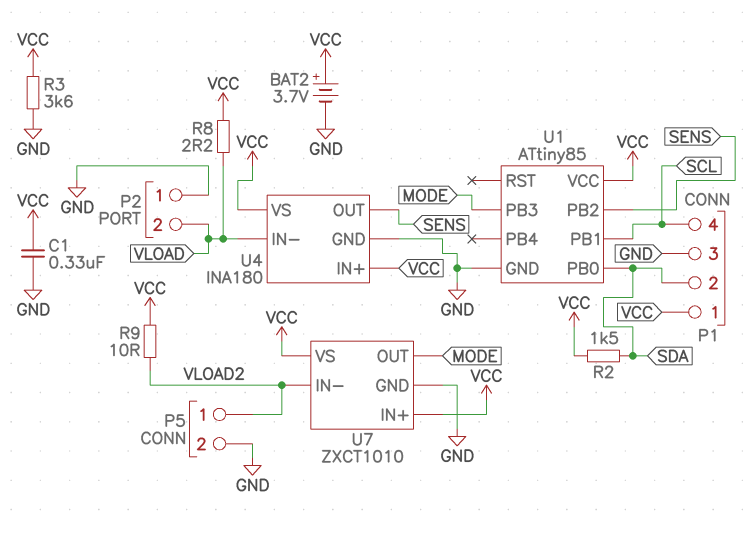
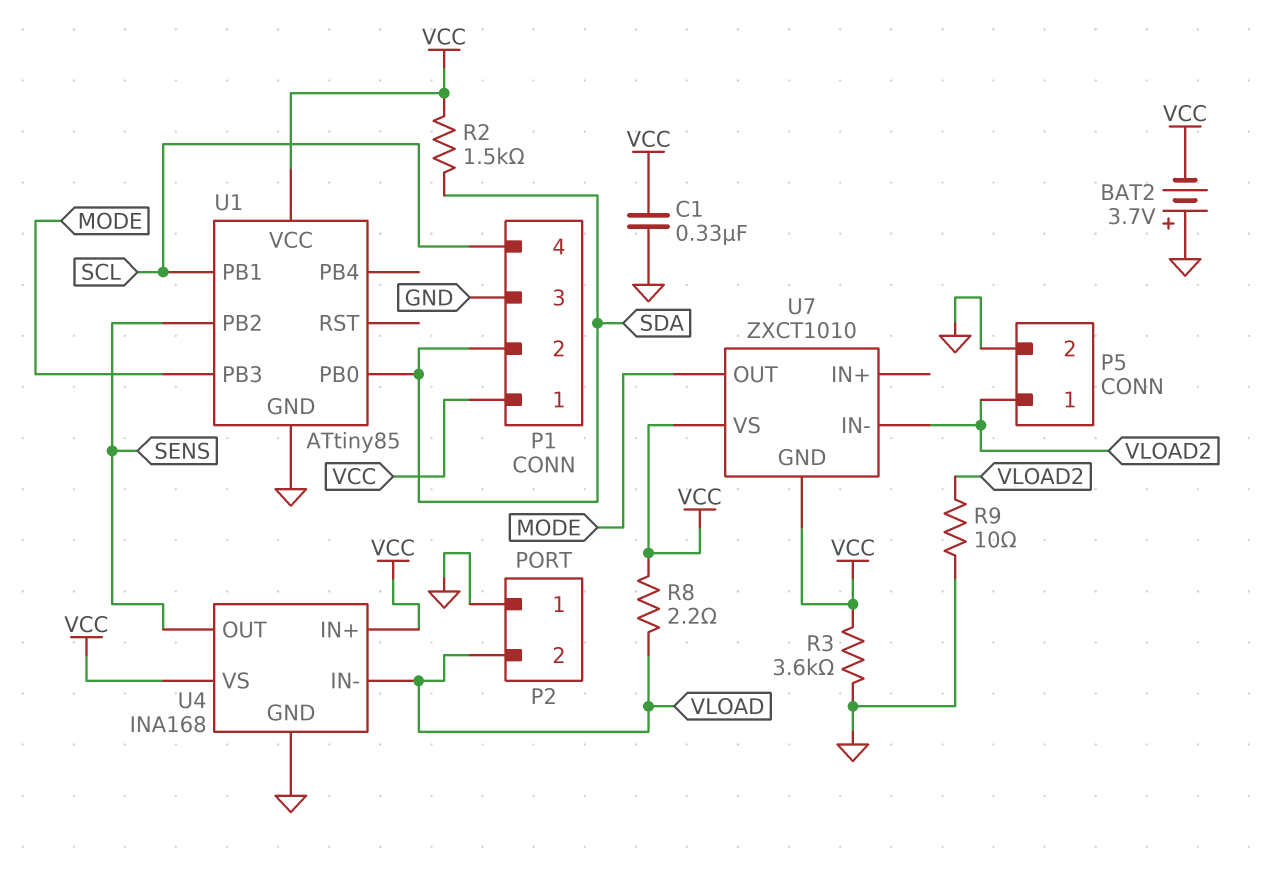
BAT2: 3.7V (plus VCC, minus GND) -> 3.7V (plus GND, minus VCC)
R9: 10 (VCC, VLOAD2) -> 10 (GND, VLOAD2)
U4: INA180 -> INA168
U7 pin GND: GND -> VCC
U7 pin IN+: VCC -> none

